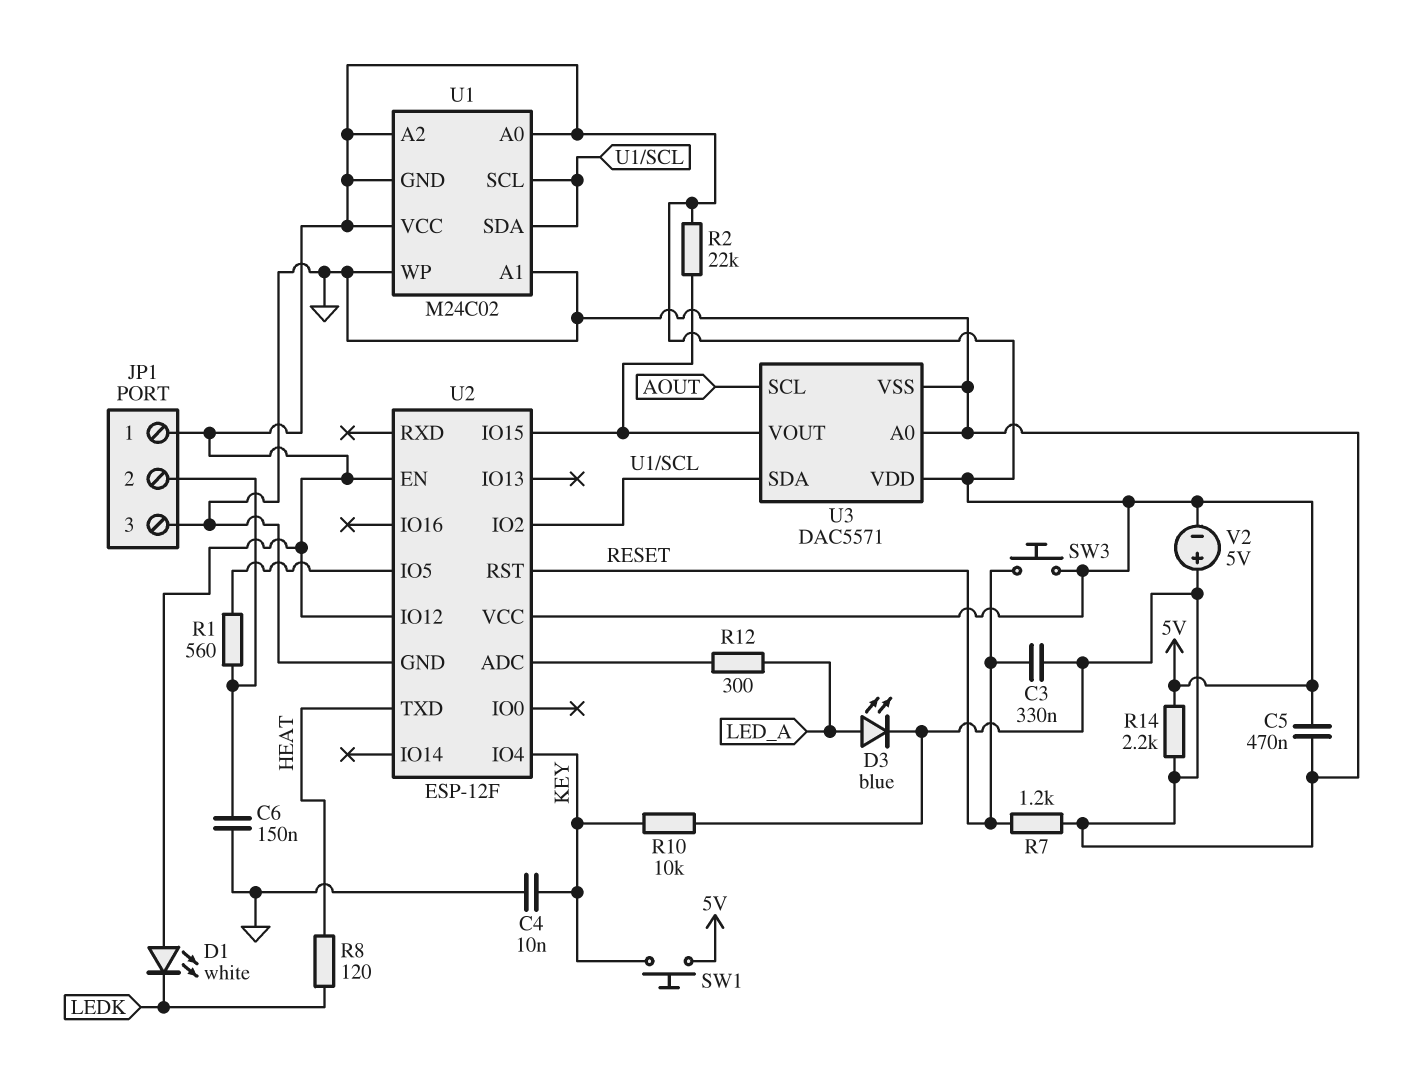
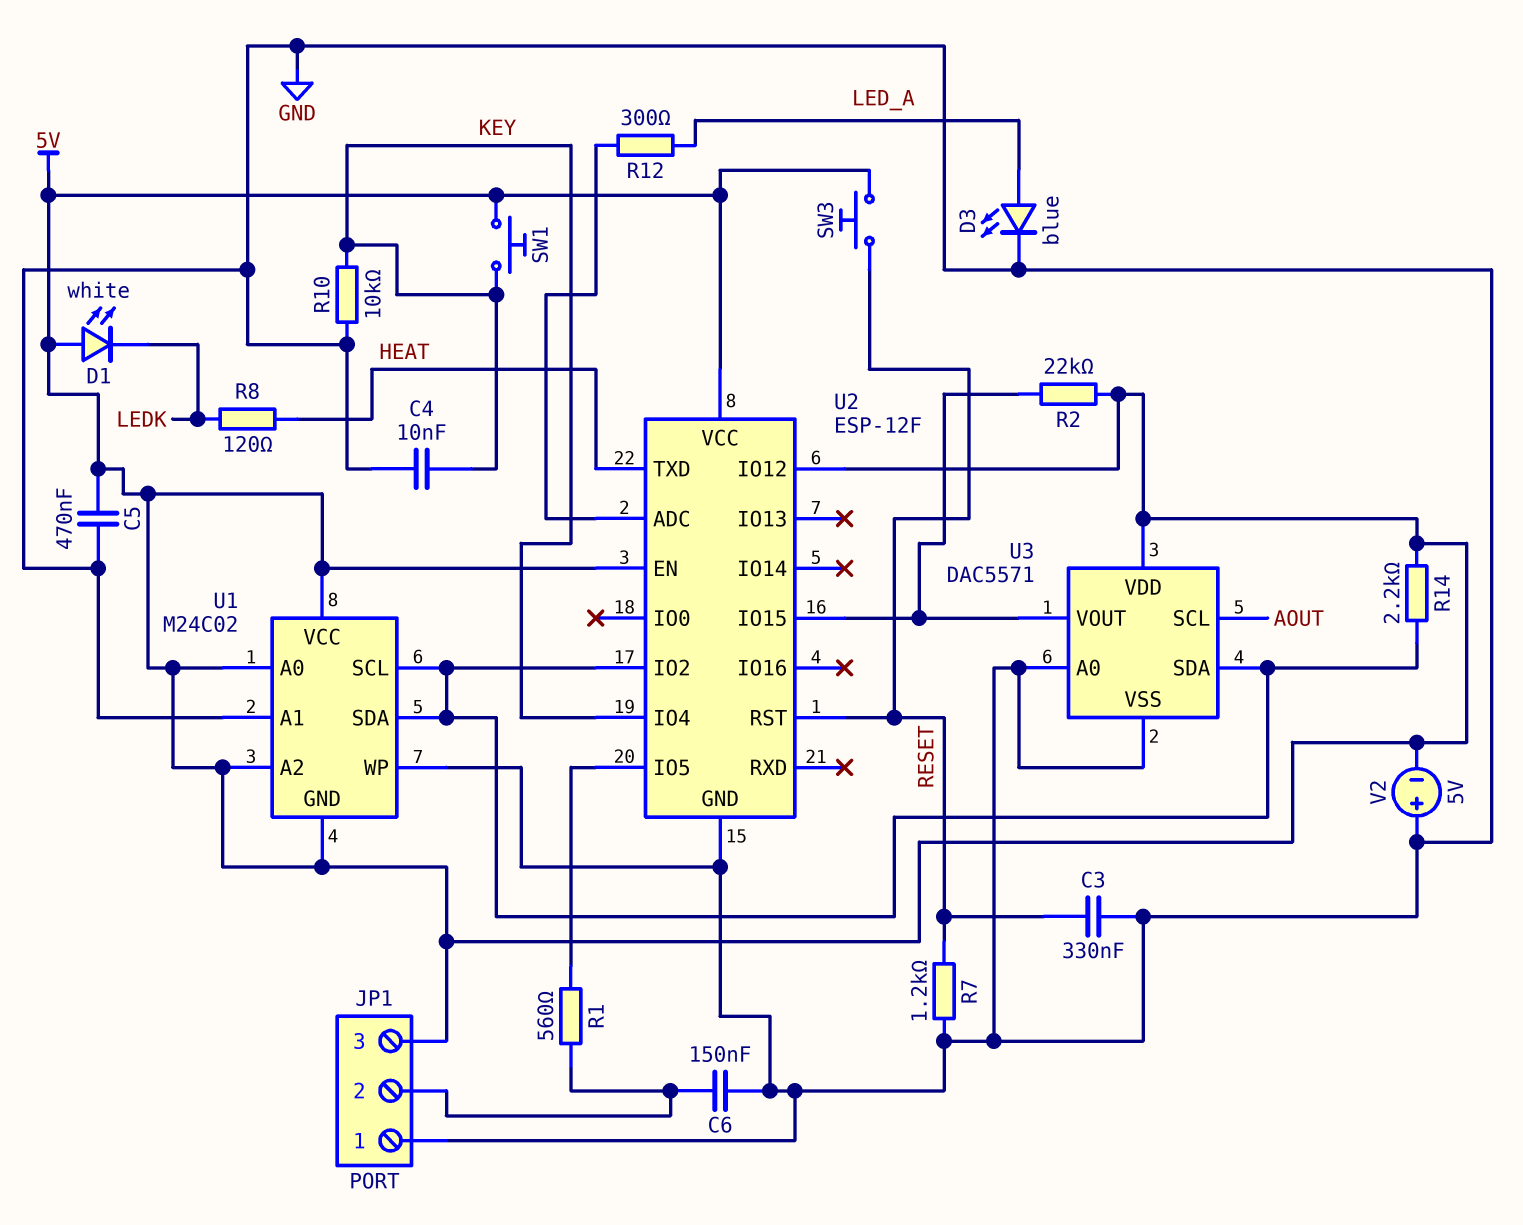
JP1 pin 1: 5V -> GND
JP1 pin 3: GND -> 5V
R14: 2.2k (5V, GND) -> 2.2k (5V, U1/SCL)

